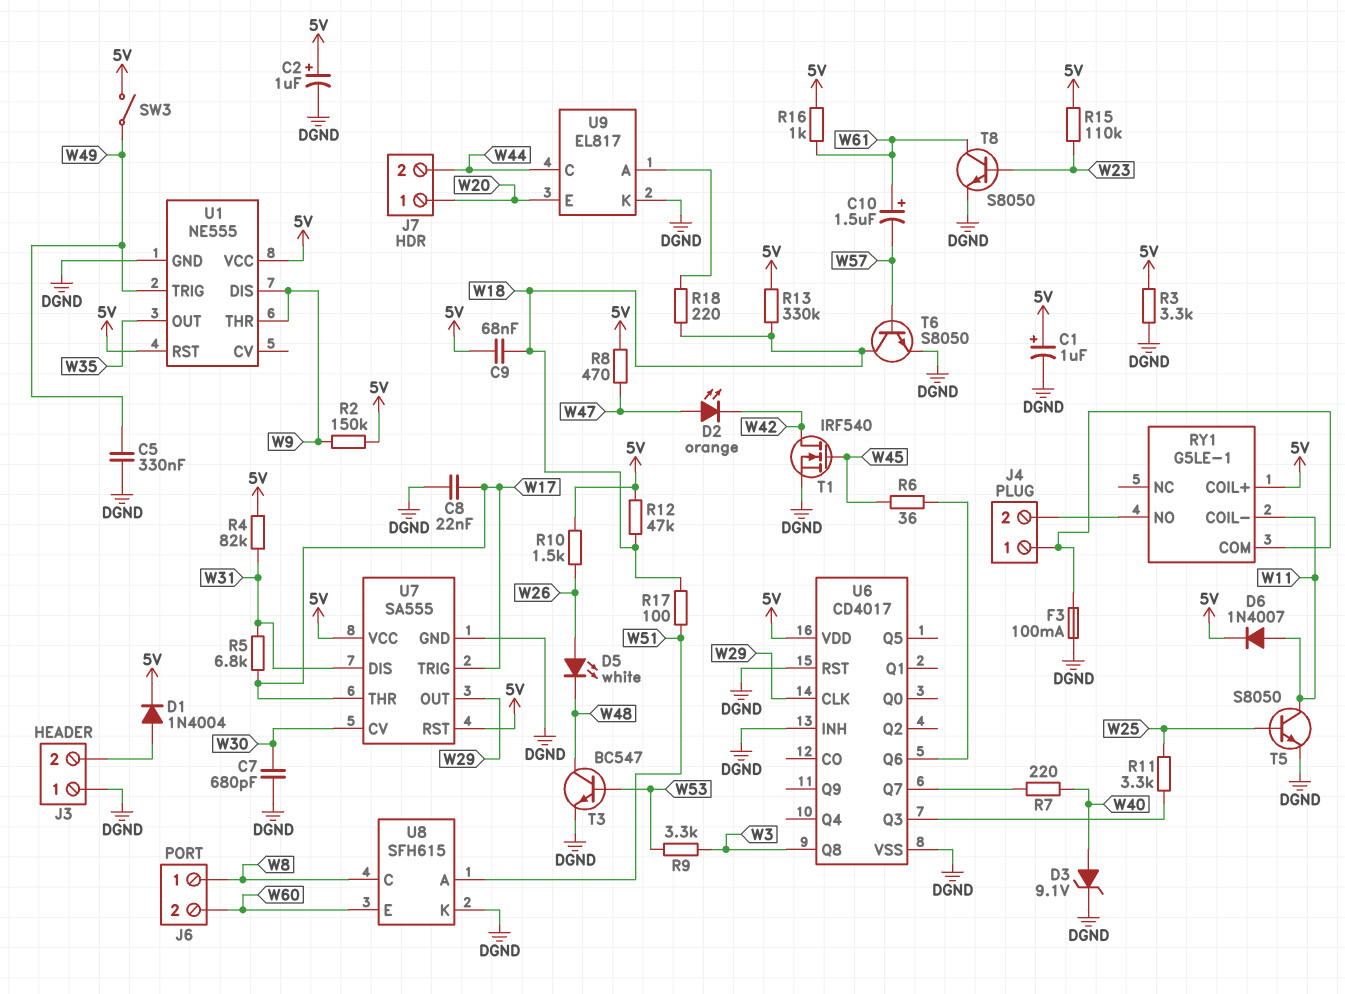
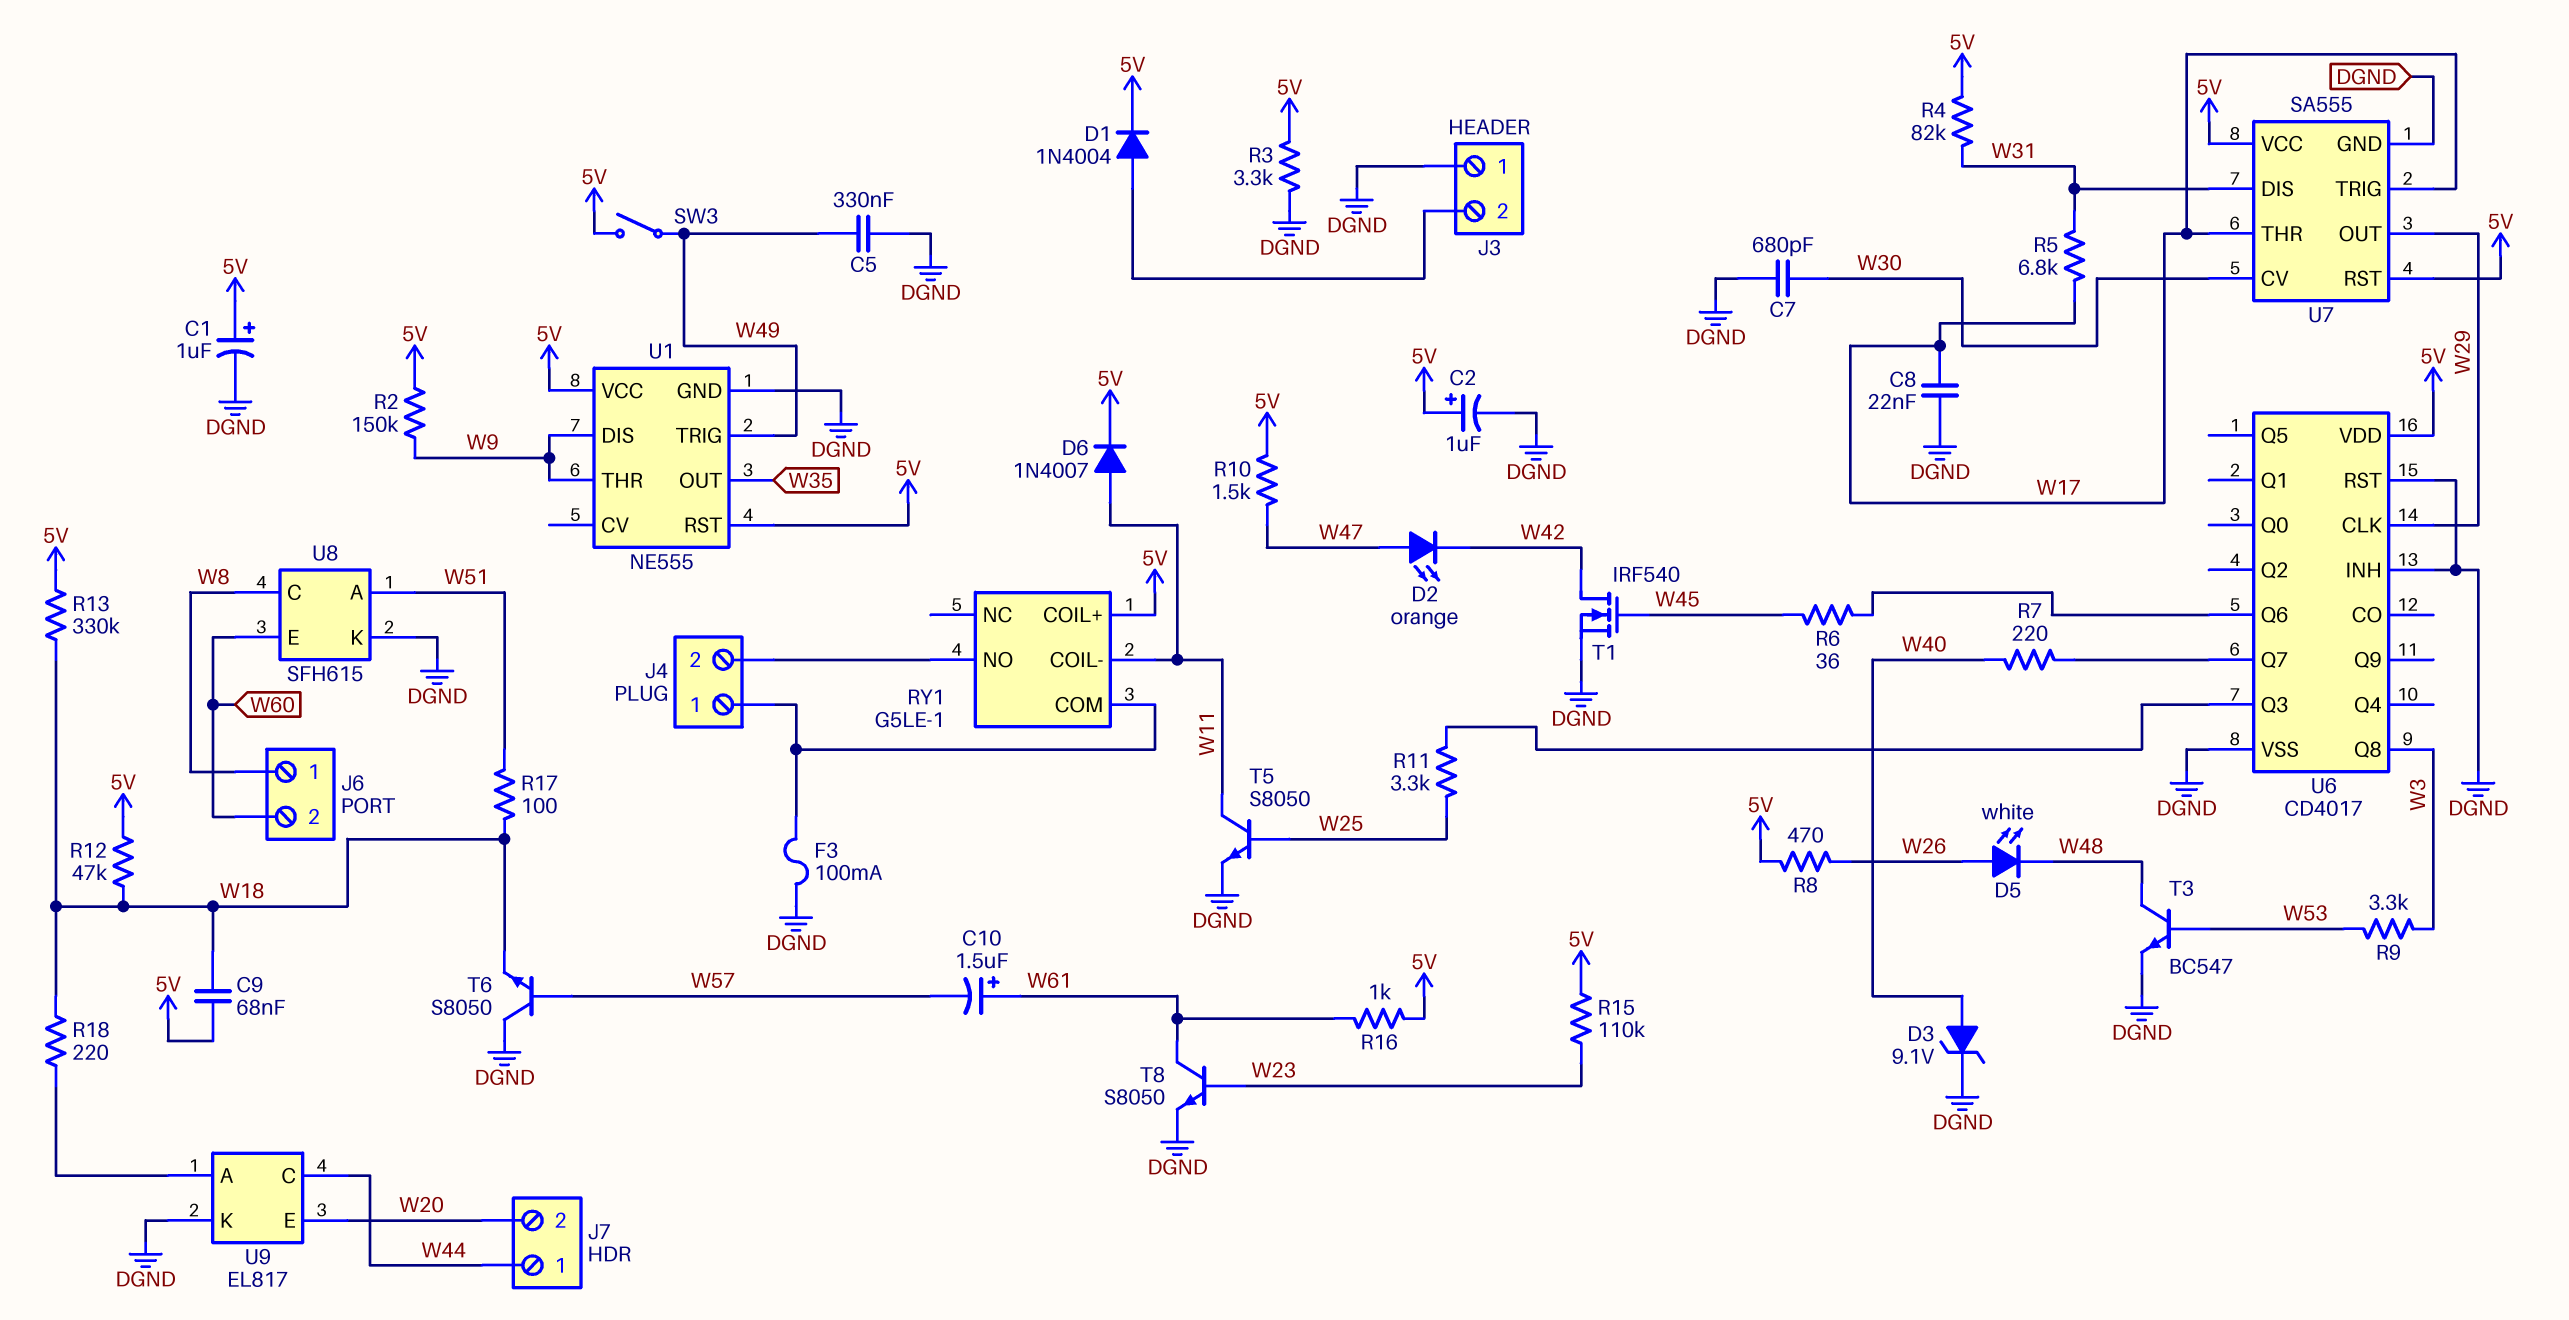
J7 pin 1: W20 -> W44
J7 pin 2: W44 -> W20
R8: 470 (5V, W47) -> 470 (5V, W26)
R10: 1.5k (5V, W26) -> 1.5k (5V, W47)
T6: NPN S8050 (B W57, C W18, E DGND) -> NPN S8050 (B W57, C DGND, E W18)

